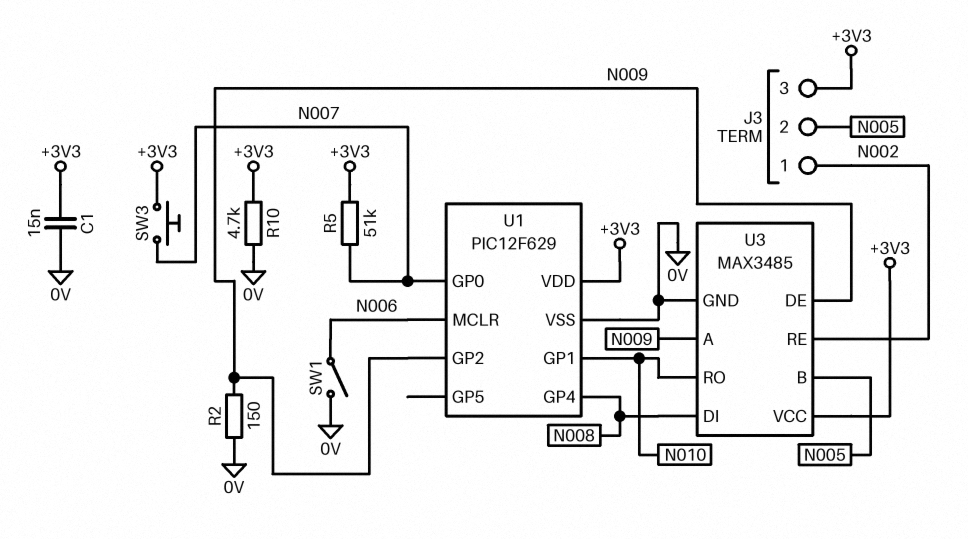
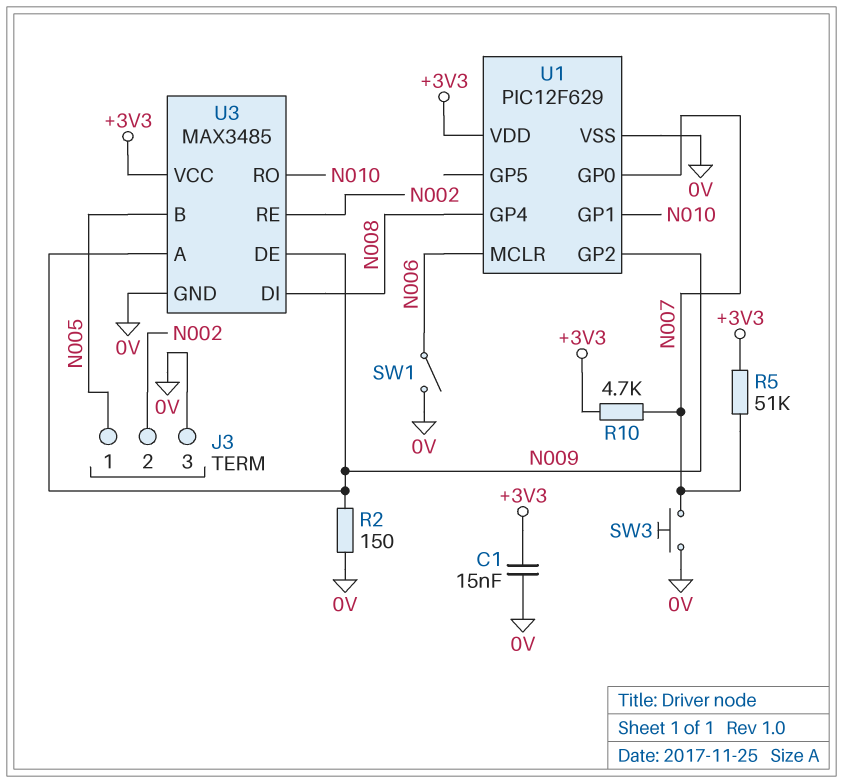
J3 pin 1: N002 -> N005
J3 pin 2: N005 -> N002
J3 pin 3: +3V3 -> 0V
R10: 4.7k (+3V3, 0V) -> 4.7k (+3V3, N007)
SW3: button (+3V3, N007) -> button (0V, N007)

